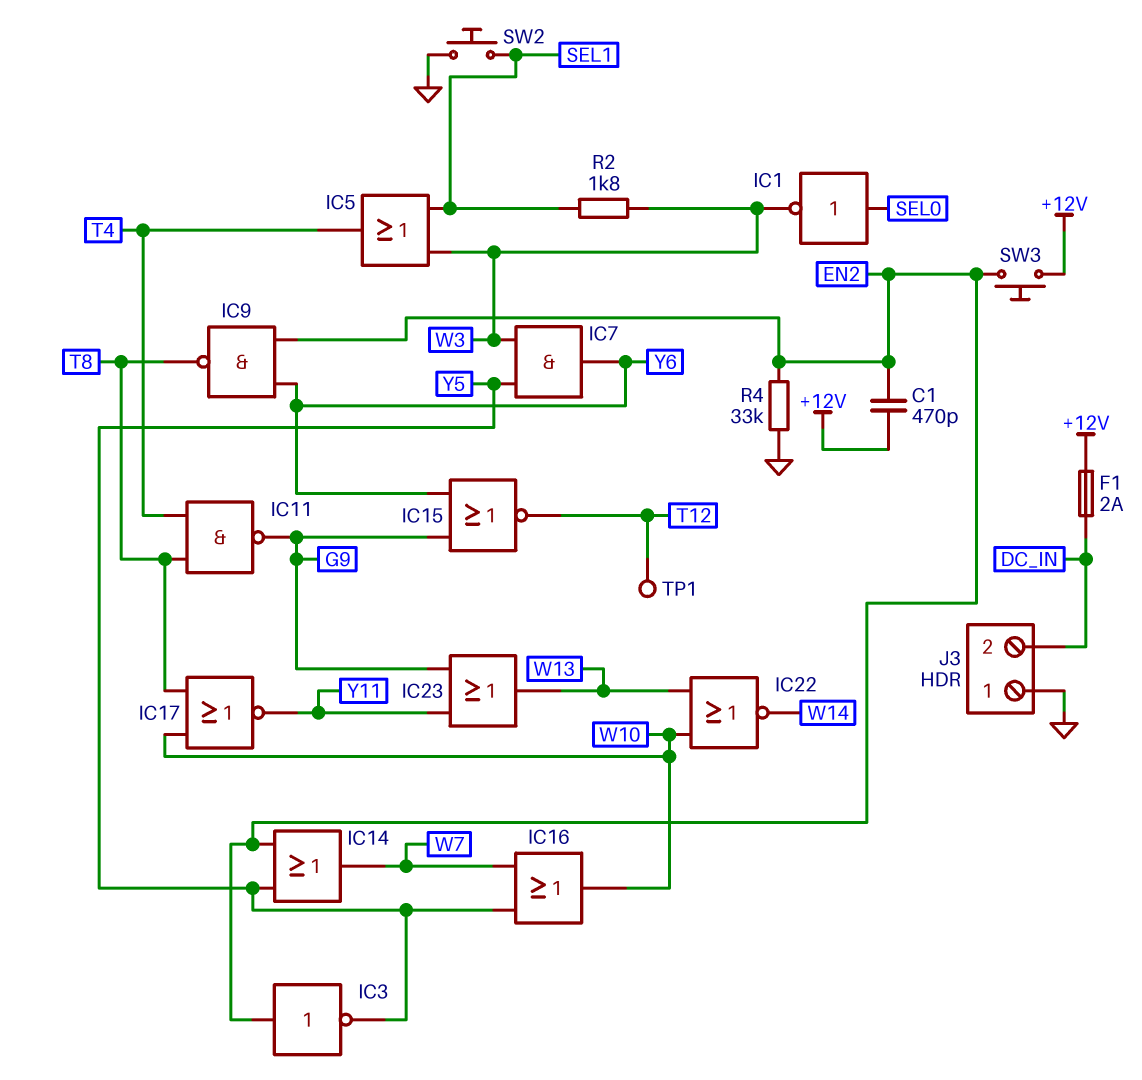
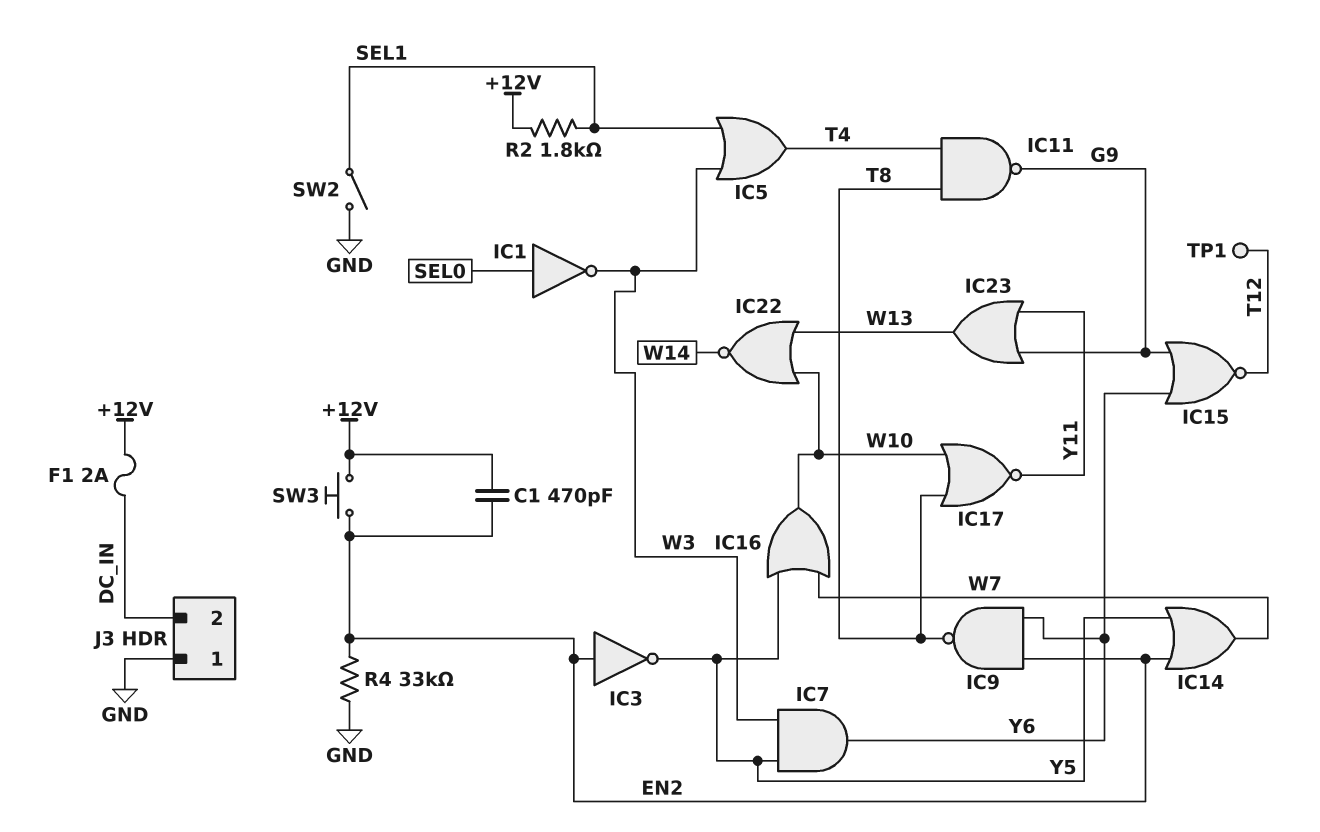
R2: 1.8k (SEL1, W3) -> 1.8k (+12V, SEL1)
SW2: button (GND, SEL1) -> switch (GND, SEL1)

